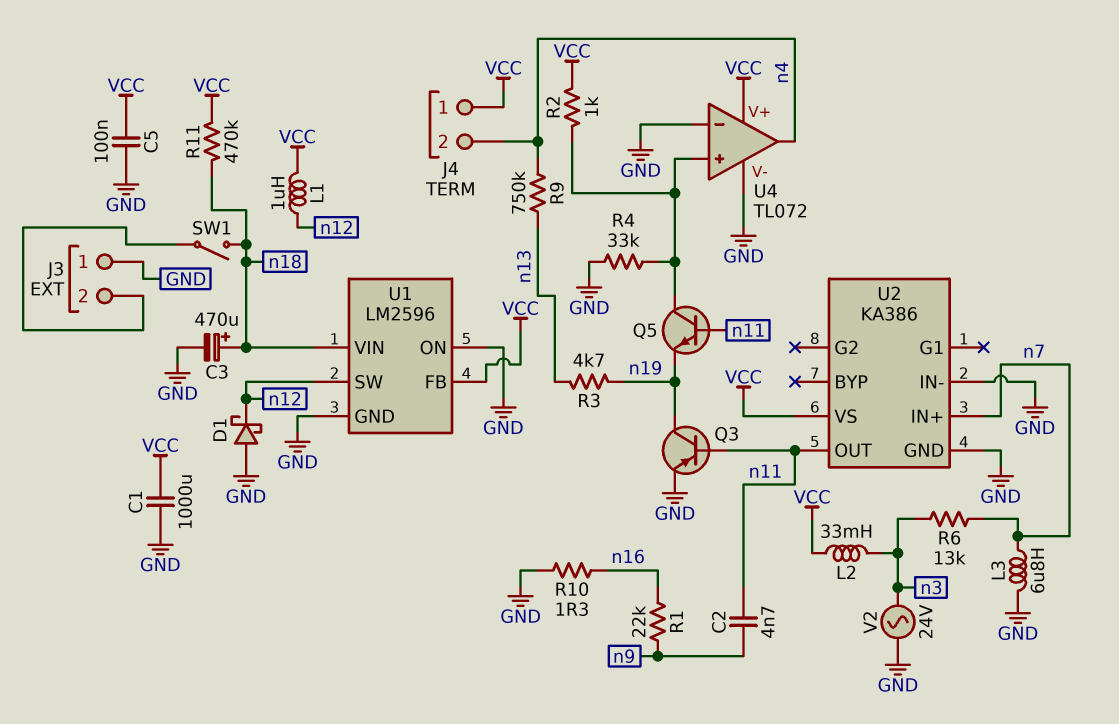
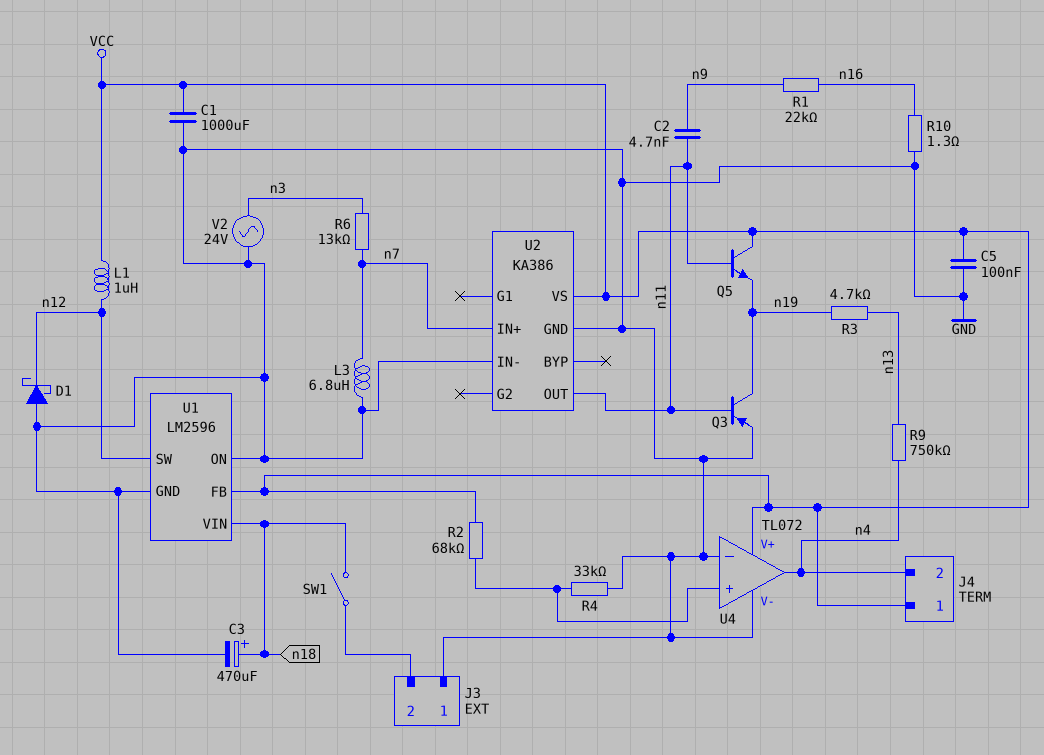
L2: 33mH (VCC, n3) -> none
Q5: NPN (B n11, C U4/in+, E n19) -> NPN (B n11, C VCC, E n19)
R2: 1k (U4/in+, VCC) -> 68k (U4/in+, VCC)
R11: 470k (VCC, n18) -> none

